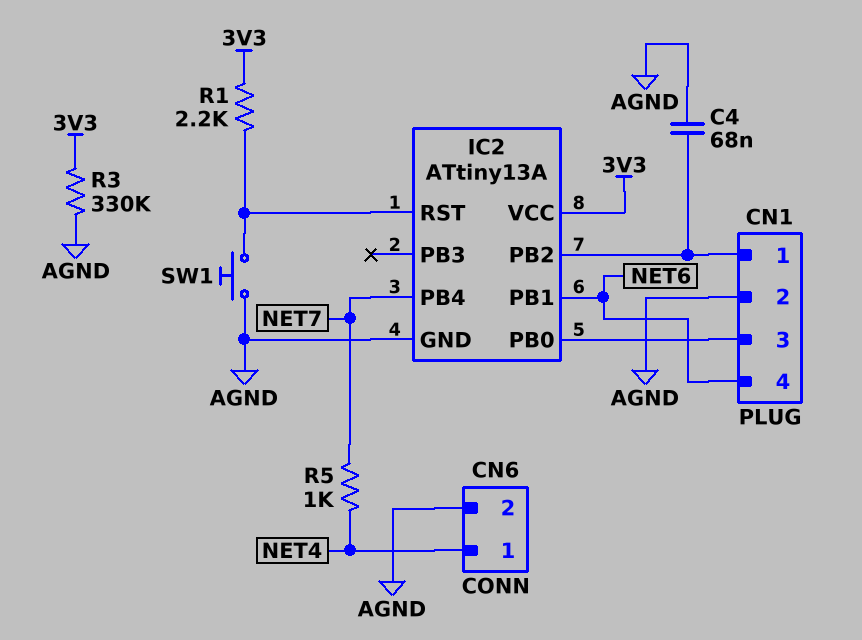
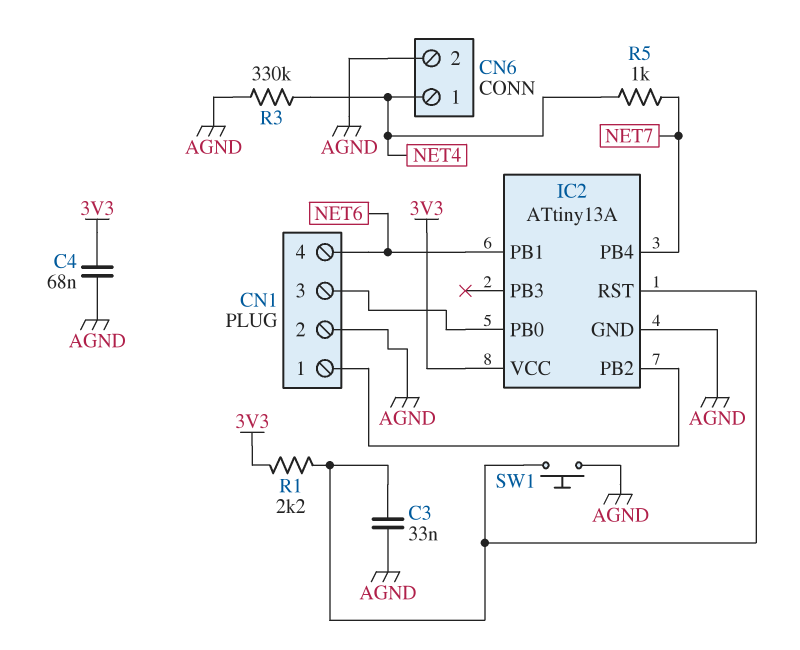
C3: none -> 33nF (AGND, IC2/RST)
C4: 68nF (AGND, CN1/1) -> 68nF (3V3, AGND)
R3: 330k (3V3, AGND) -> 330k (AGND, NET4)

